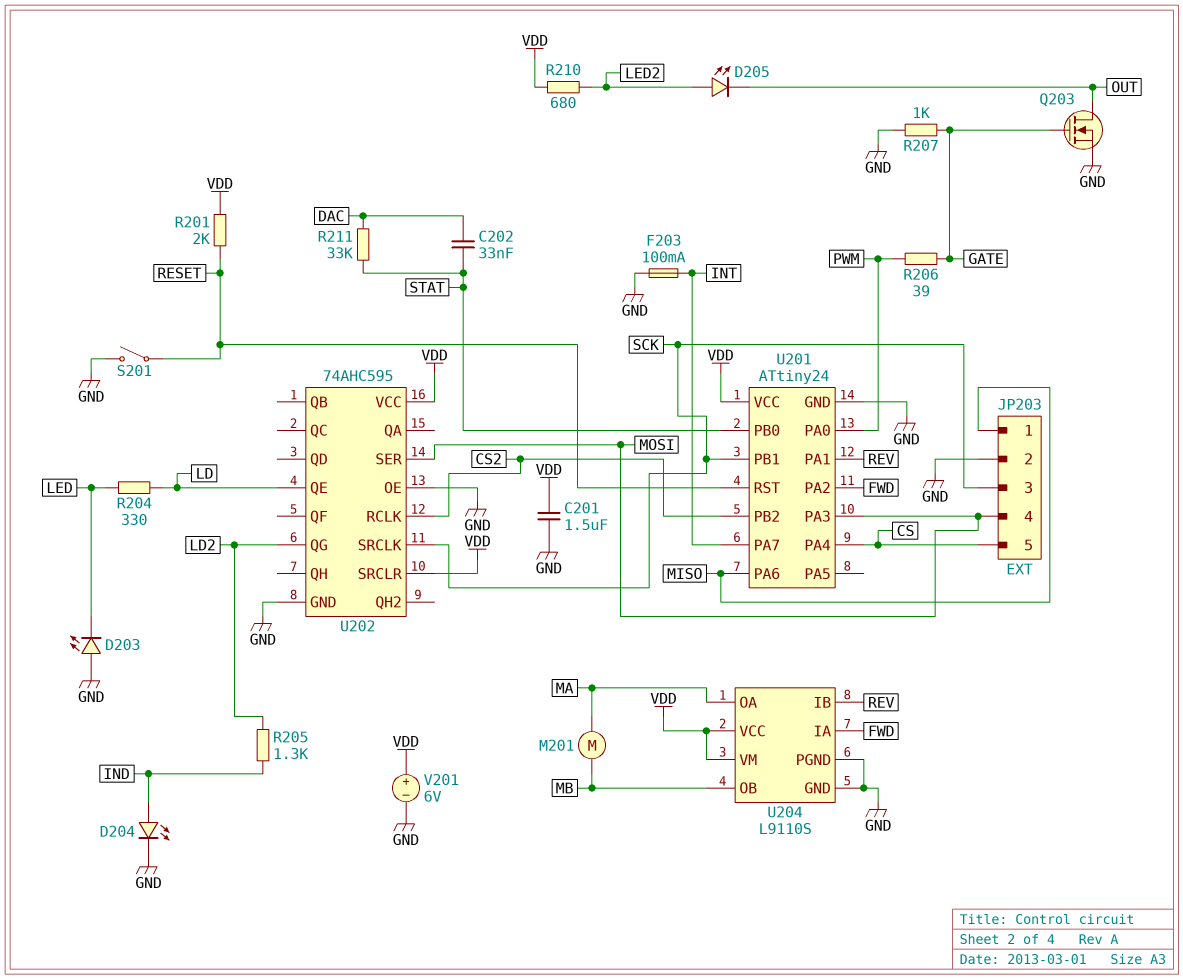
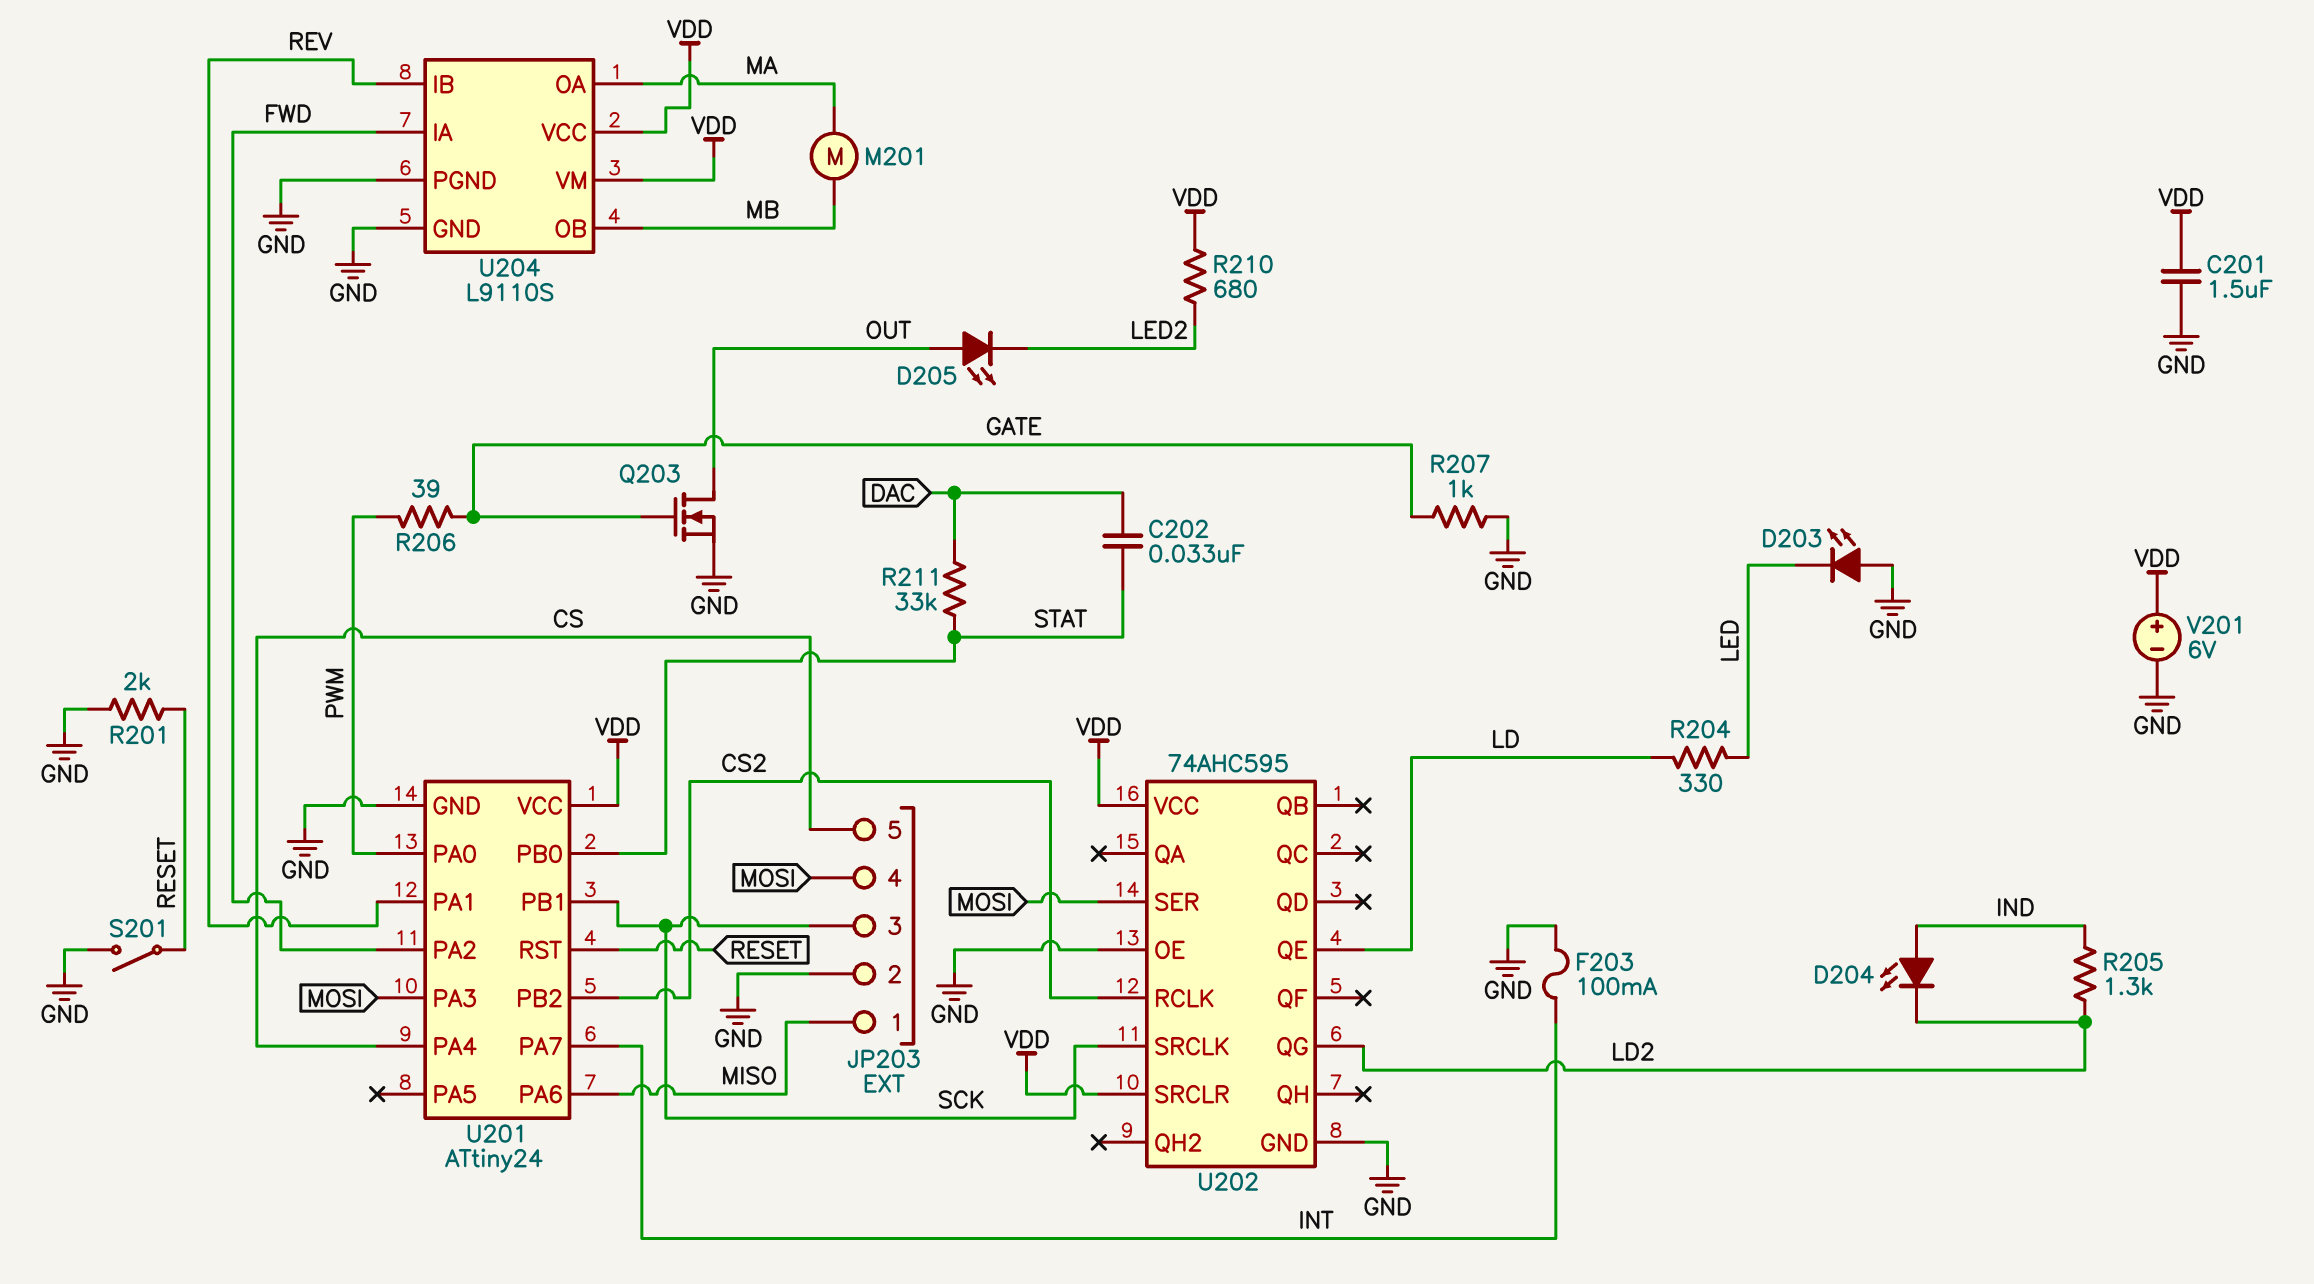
D204: LED (A IND, K GND) -> LED (A IND, K LD2)
D205: LED (A LED2, K OUT) -> LED (A OUT, K LED2)
R201: 2k (RESET, VDD) -> 2k (GND, RESET)

